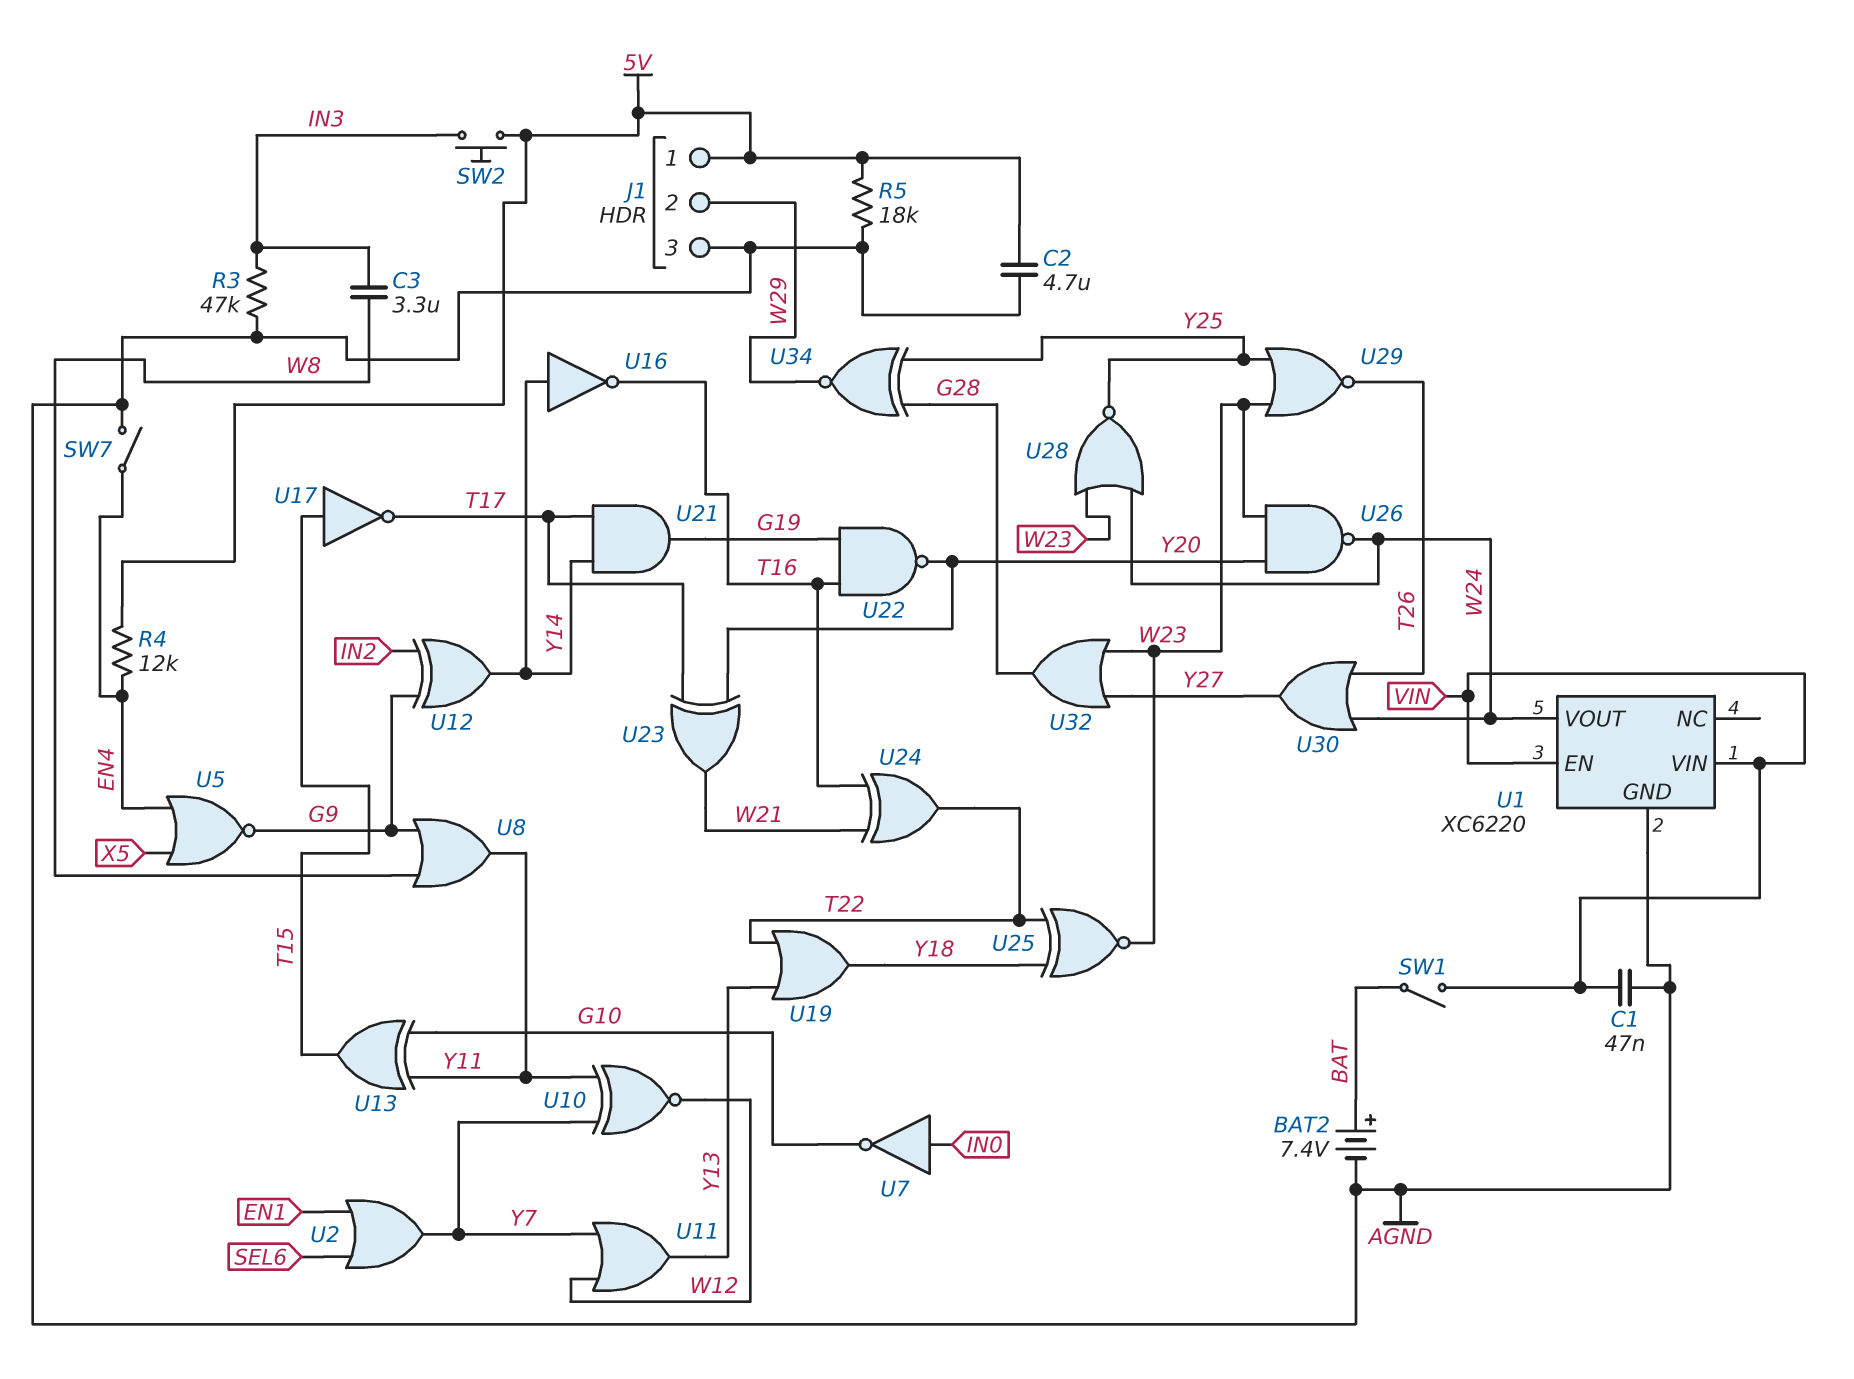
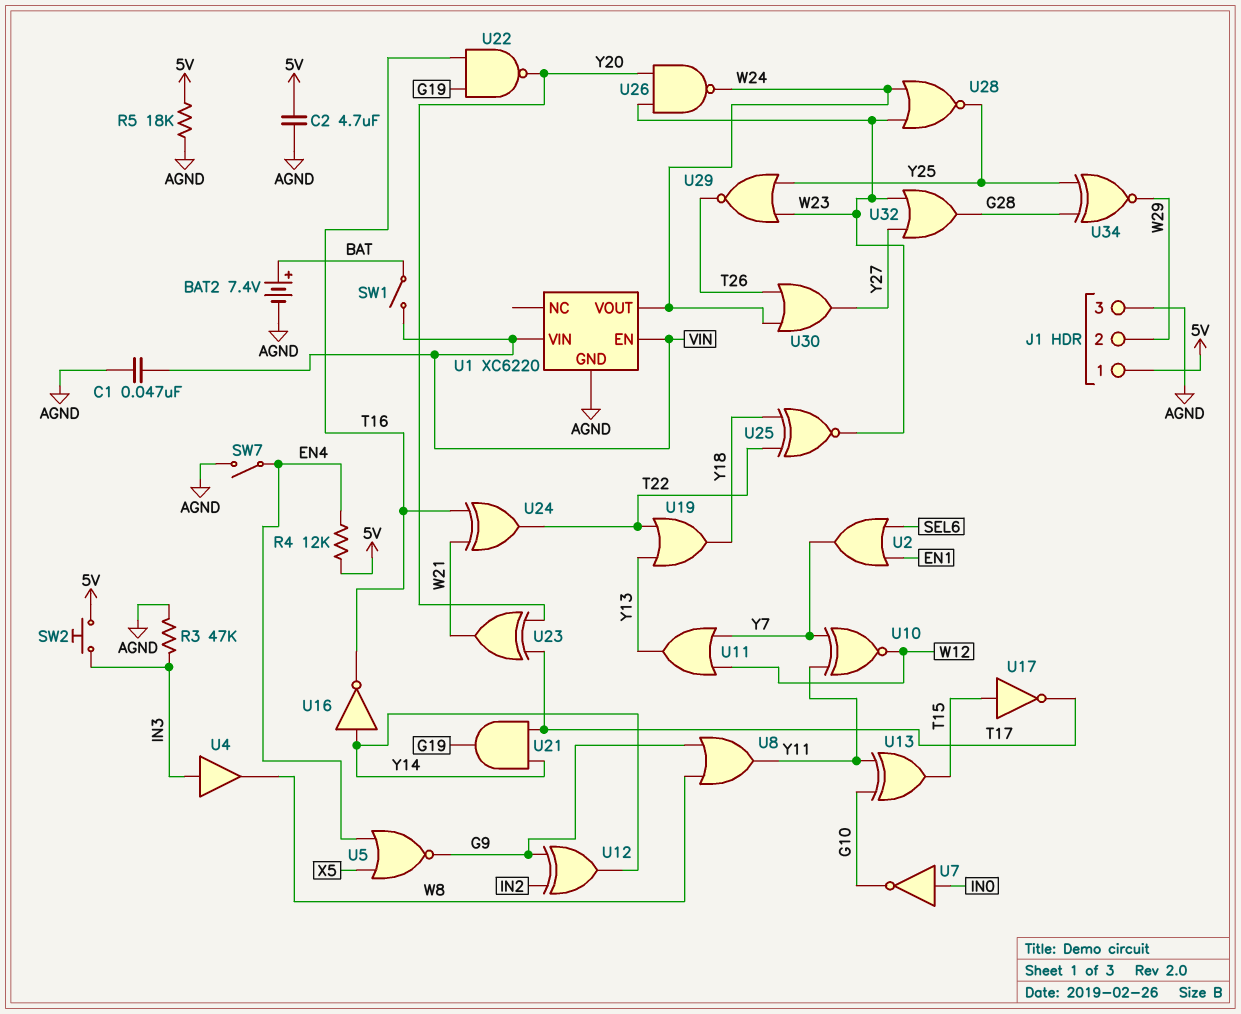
C3: 3.3uF (IN3, W8) -> none
U4: none -> buffer (in IN3, out W8)

